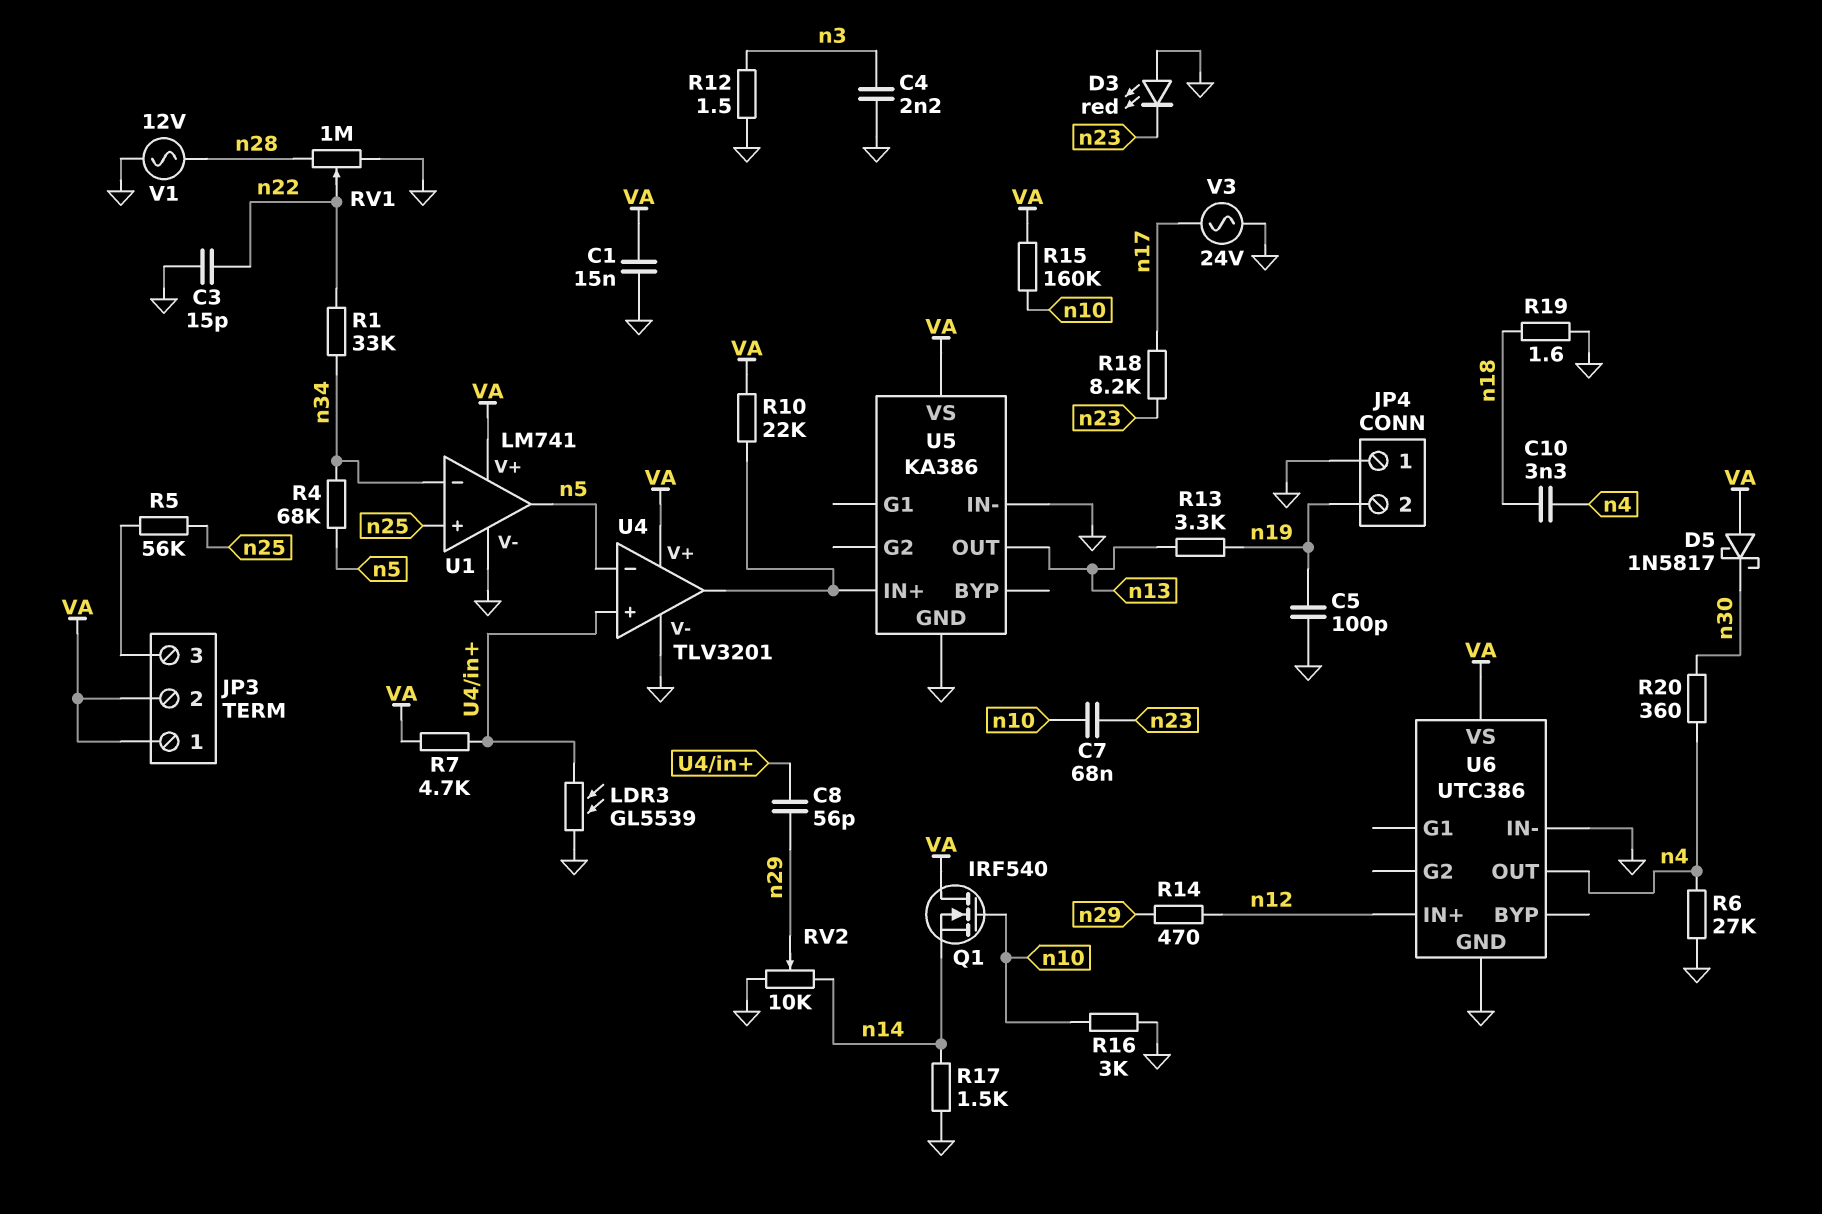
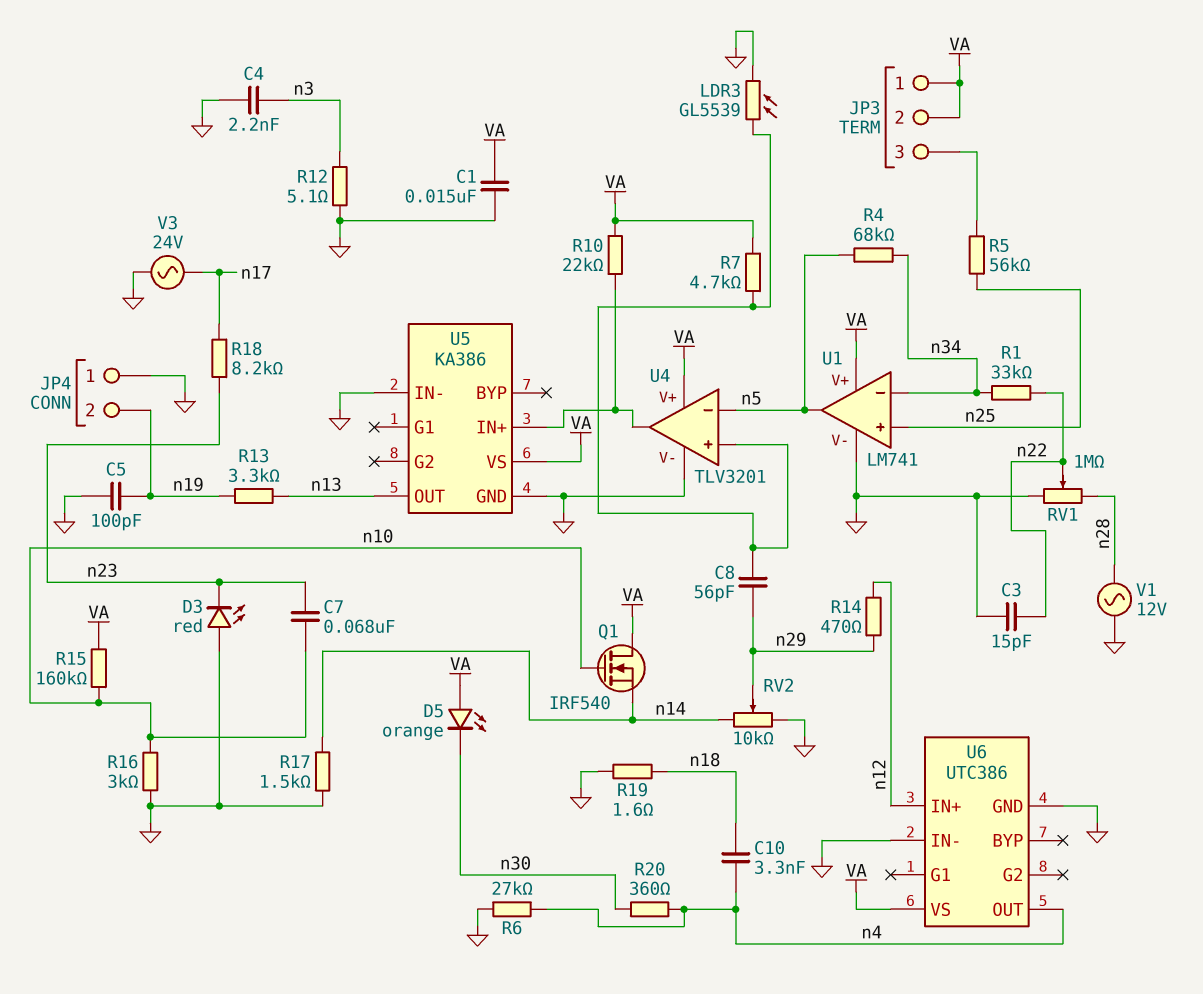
D5: schottky 1N5817 (A VA, K n30) -> LED orange (A VA, K n30)
R12: 1.5 (GND, n3) -> 5.1 (GND, n3)

